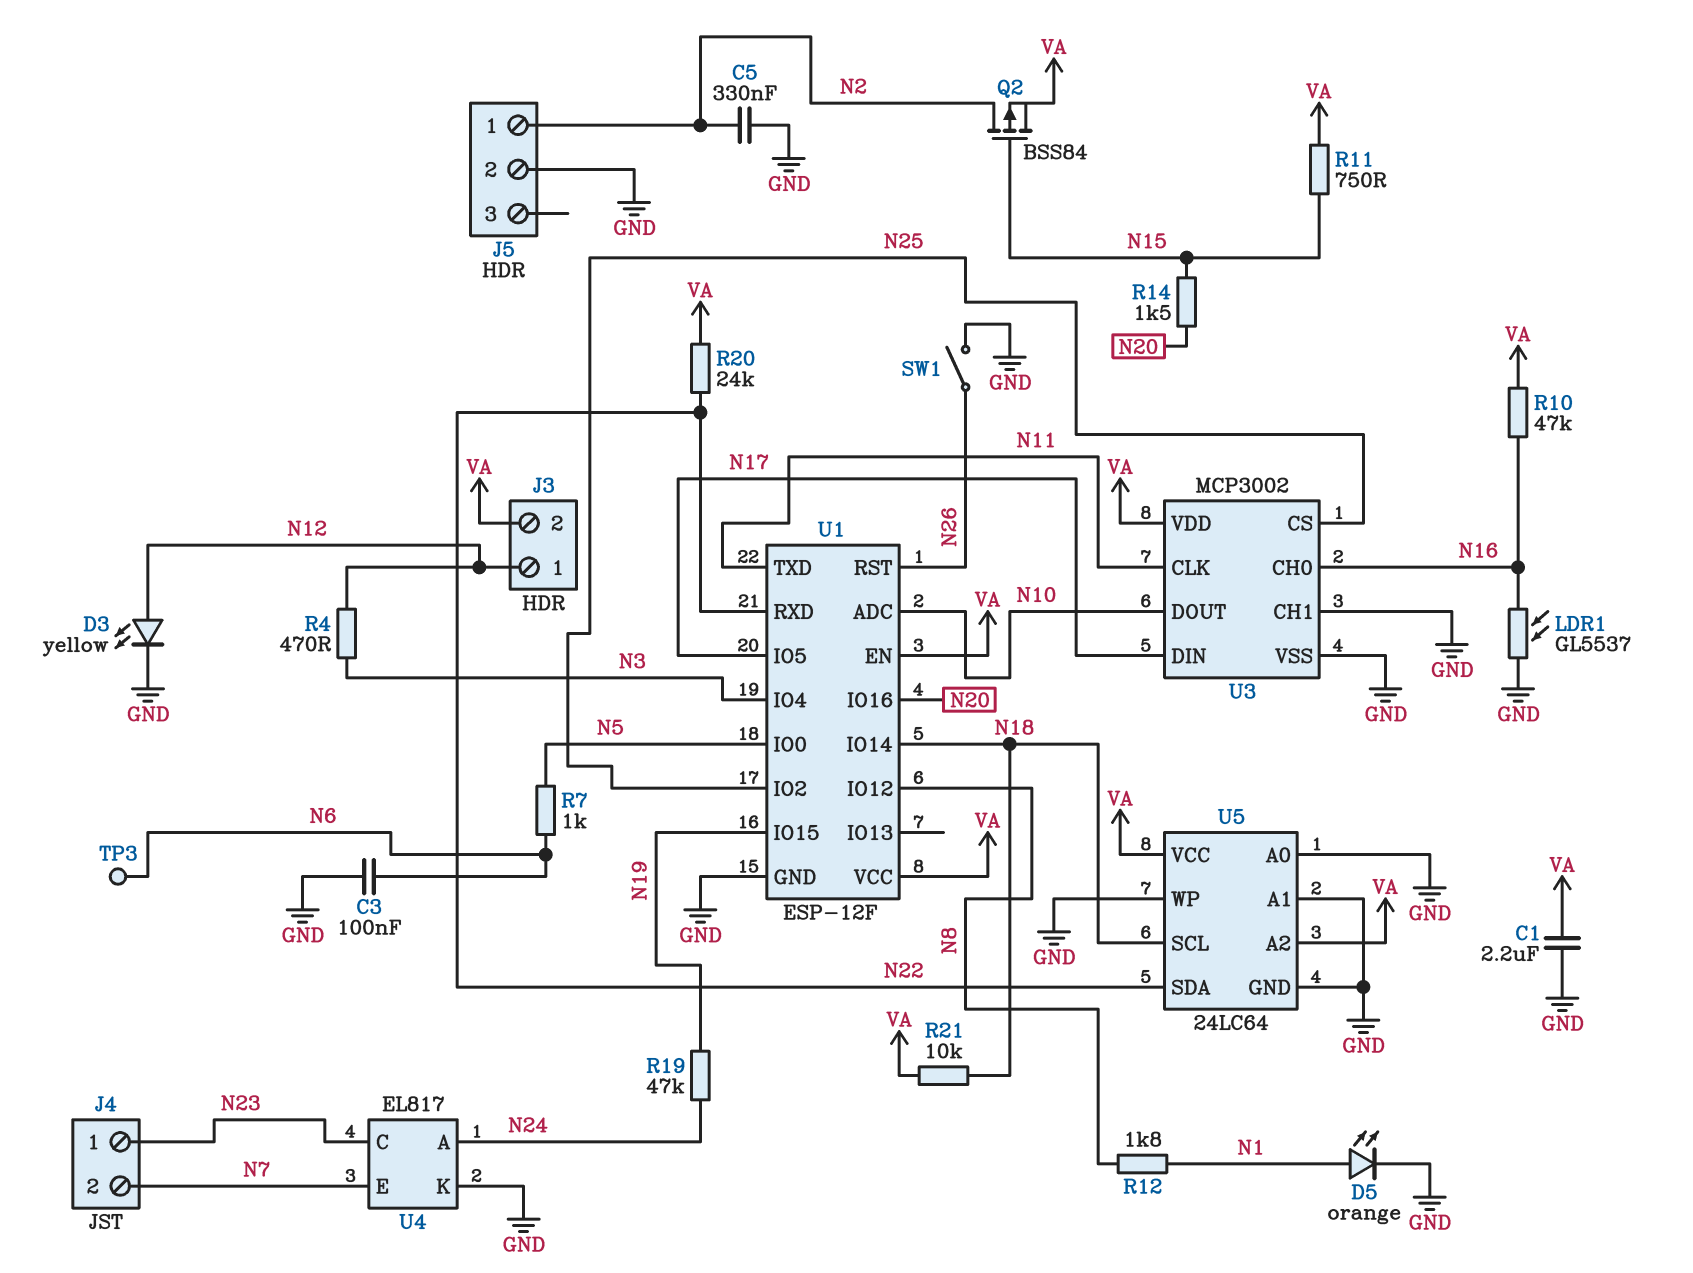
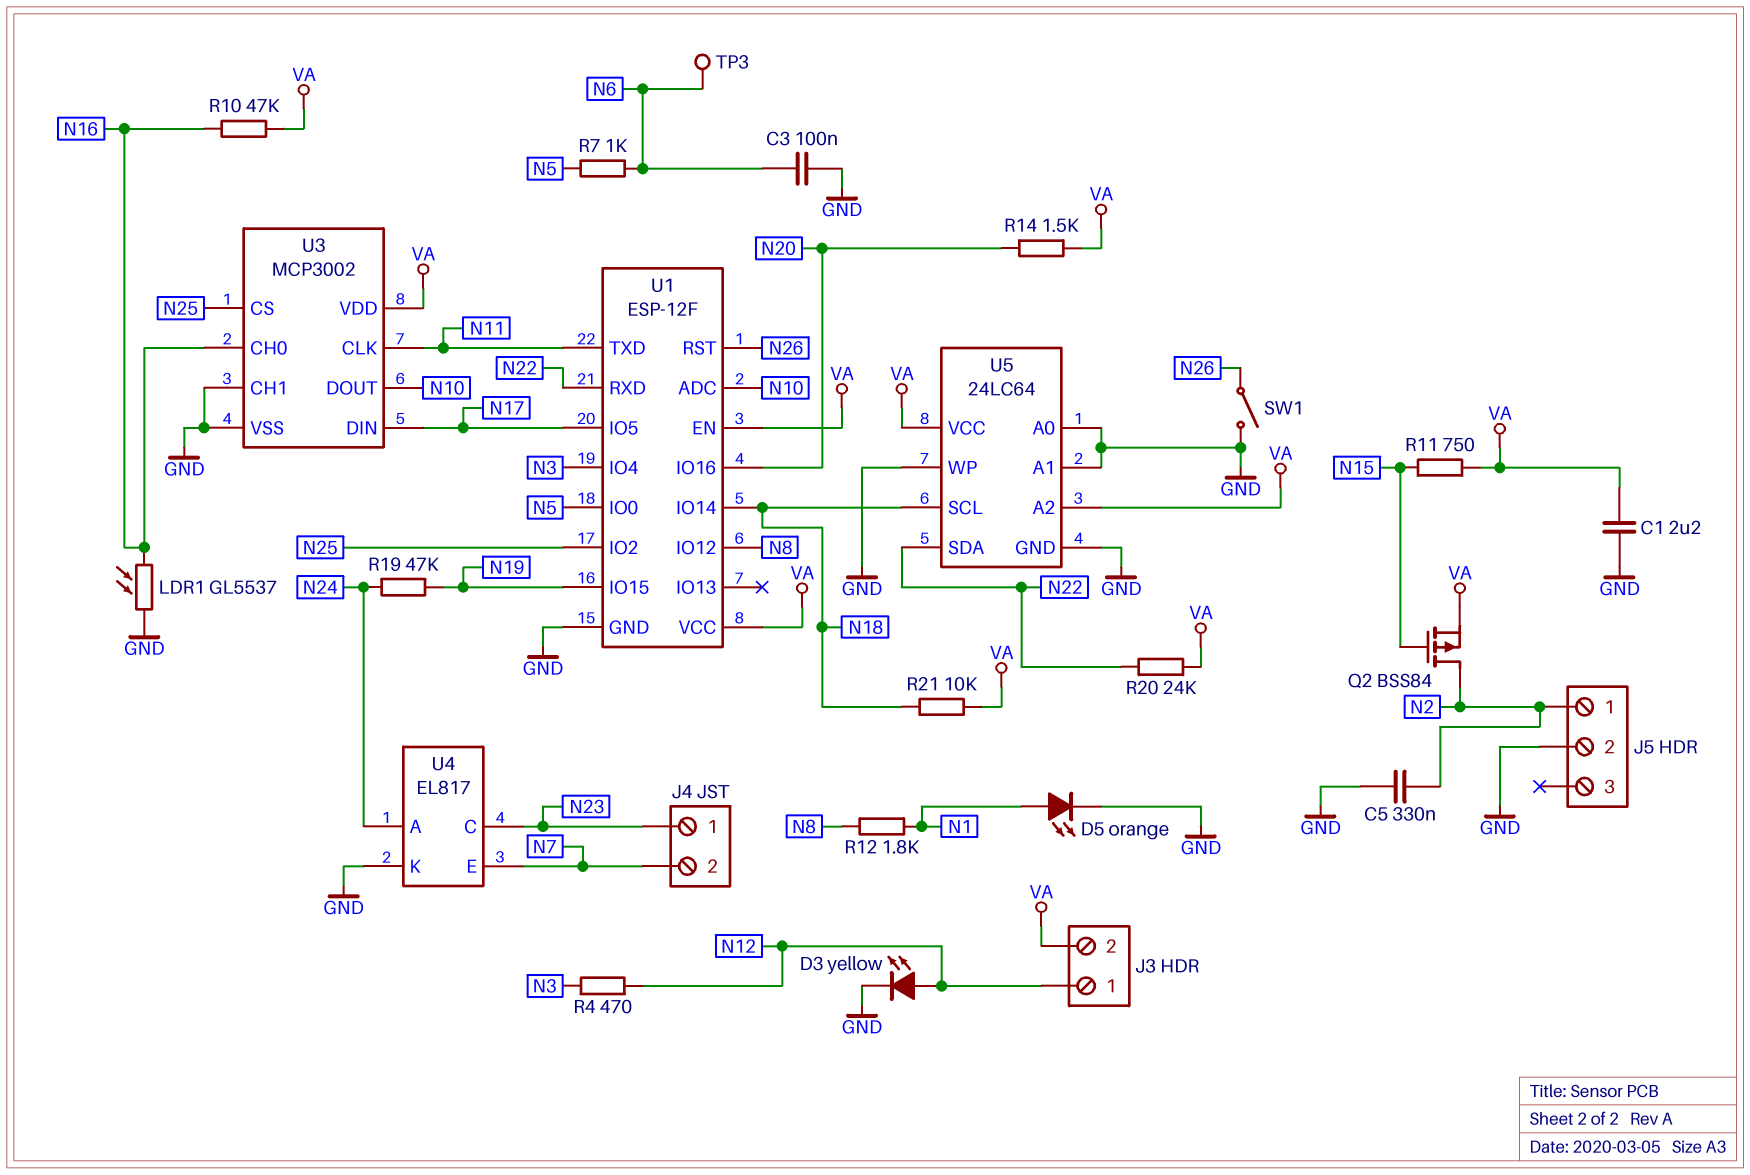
R14: 1.5k (N15, N20) -> 1.5k (N20, VA)

